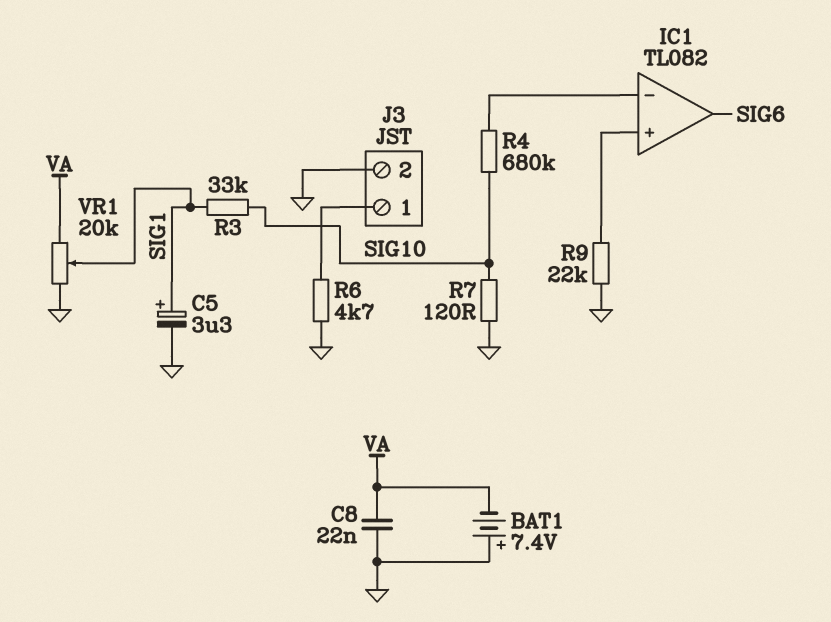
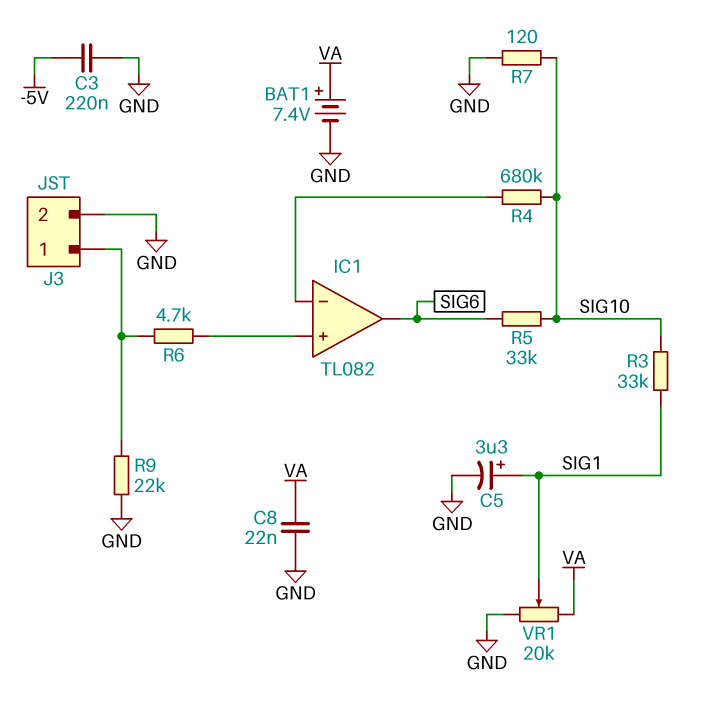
BAT1: 7.4V (plus GND, minus VA) -> 7.4V (plus VA, minus GND)
C3: none -> 220nF (-5V, GND)
R5: none -> 33k (SIG6, SIG10)
R6: 4.7k (GND, J3/1) -> 4.7k (IC1/in+, J3/1)
R9: 22k (GND, IC1/in+) -> 22k (GND, J3/1)

